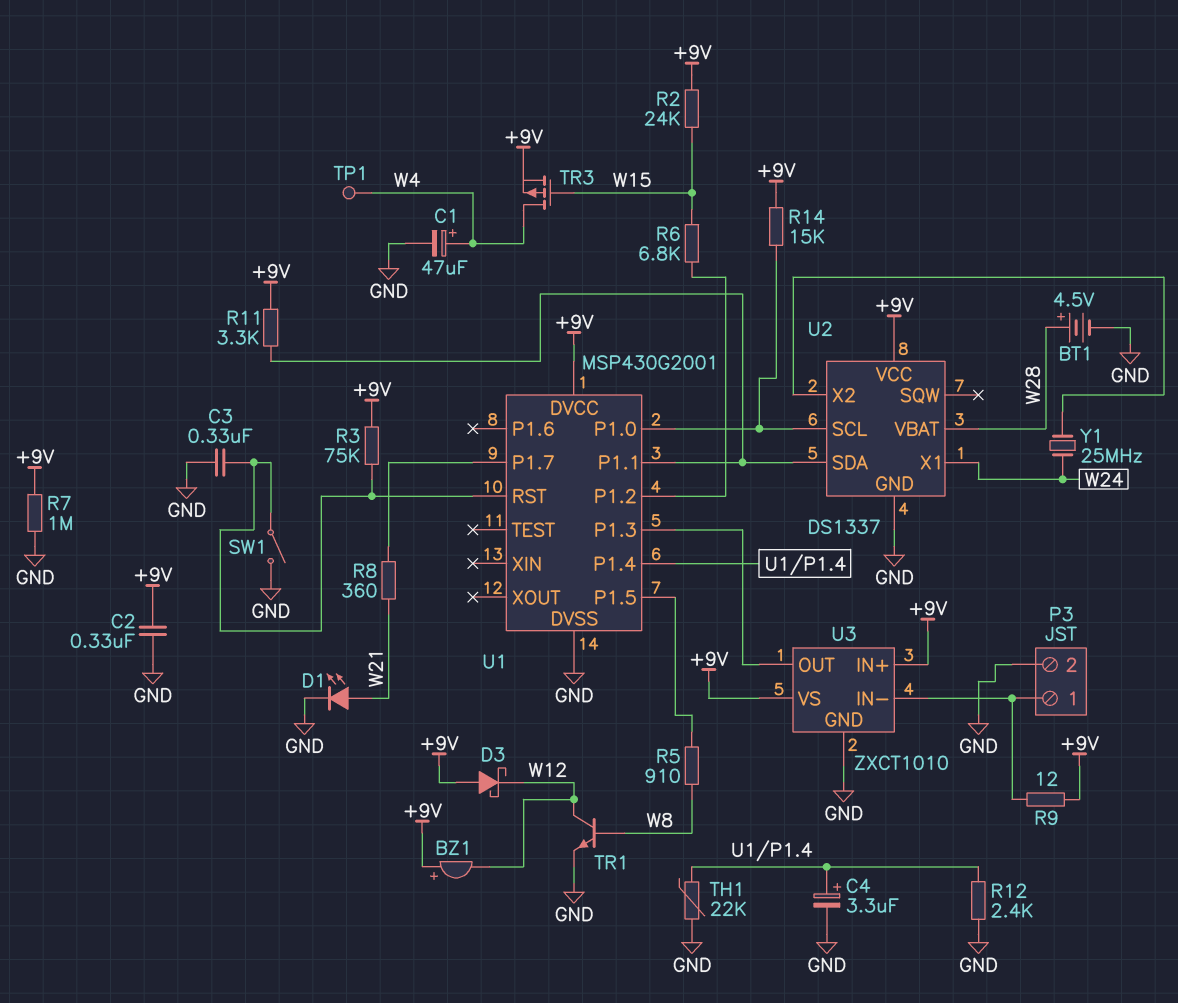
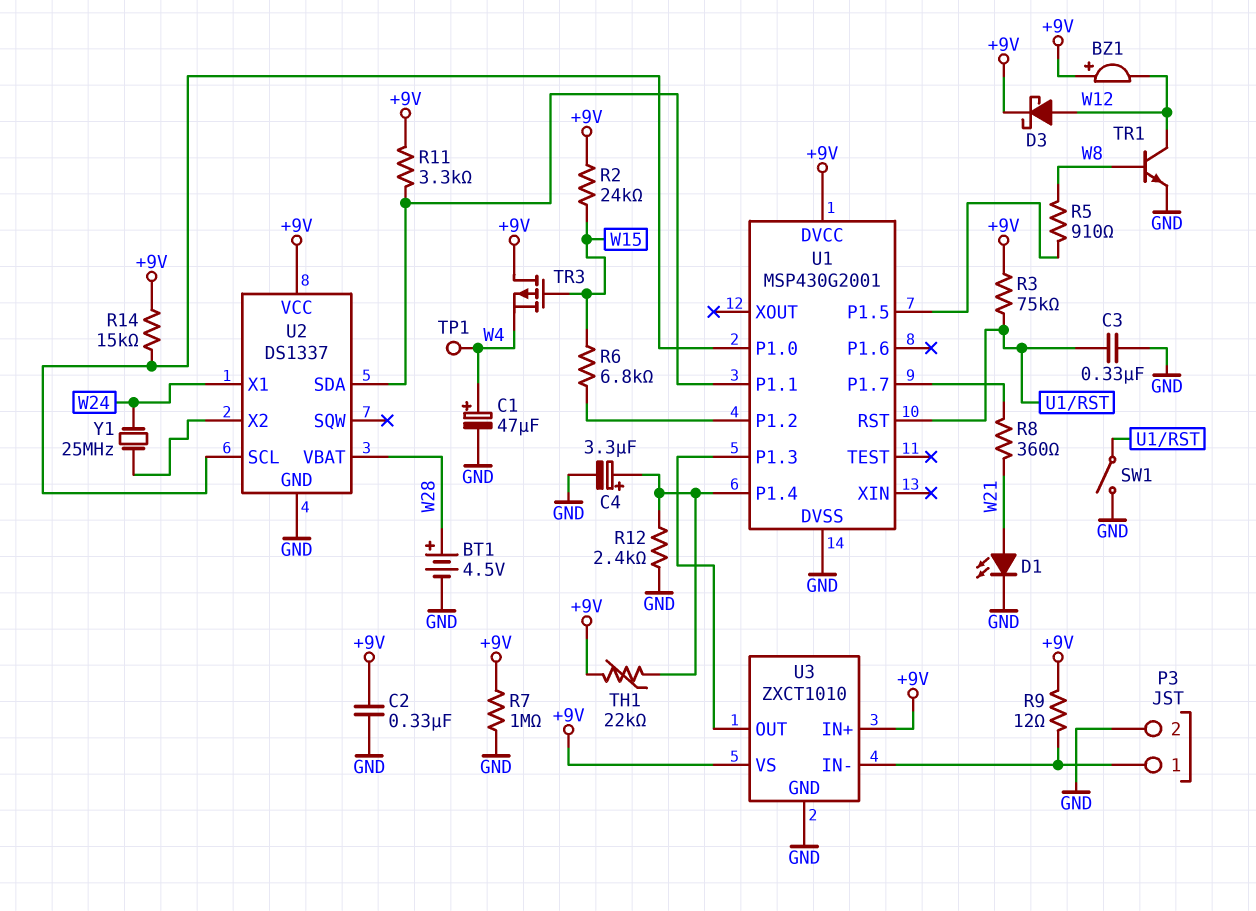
D3: schottky (A +9V, K W12) -> schottky (A W12, K +9V)
TH1: 22k (GND, U1/P1.4) -> 22k (+9V, U1/P1.4)
TR3: PMOS (G W15, D W4, S +9V) -> PMOS (G W15, D +9V, S W4)

